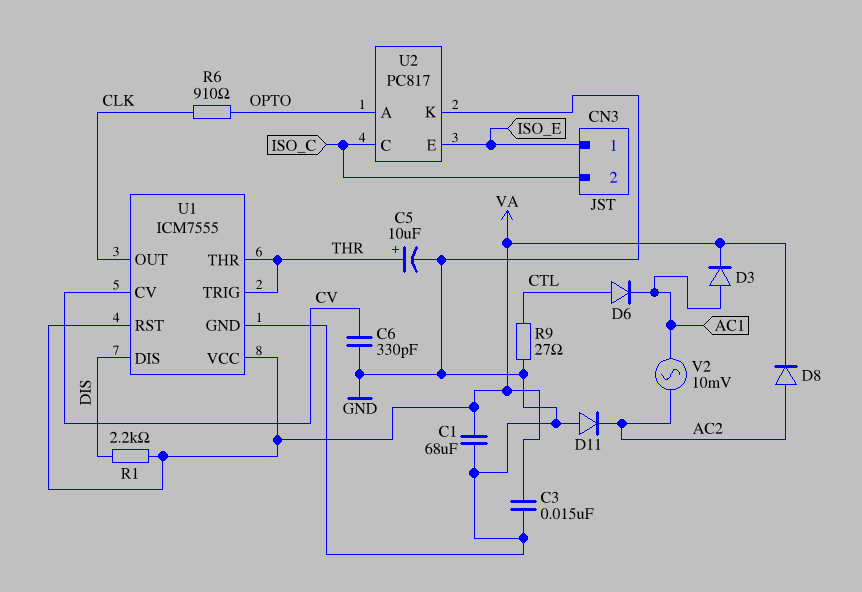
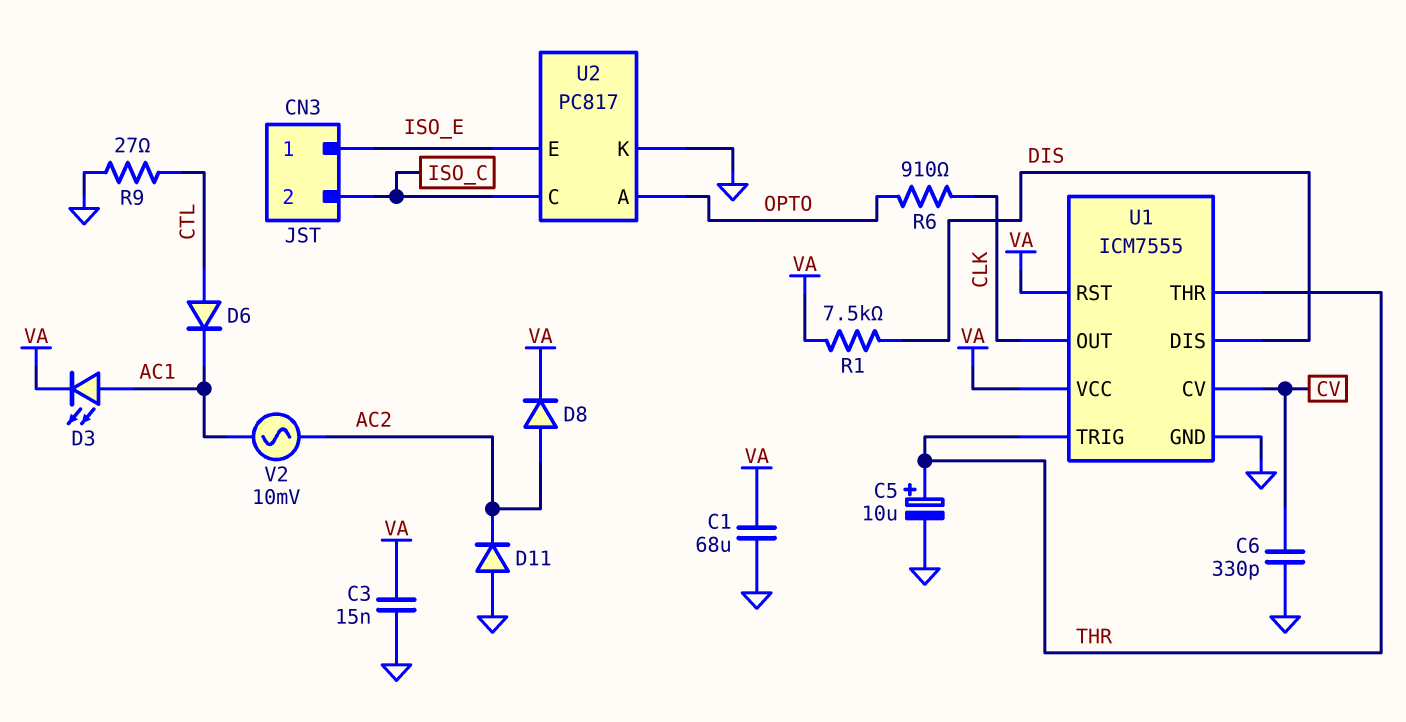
D3: diode (A AC1, K VA) -> LED (A AC1, K VA)
R1: 2.2k (DIS, VA) -> 7.5k (DIS, VA)

